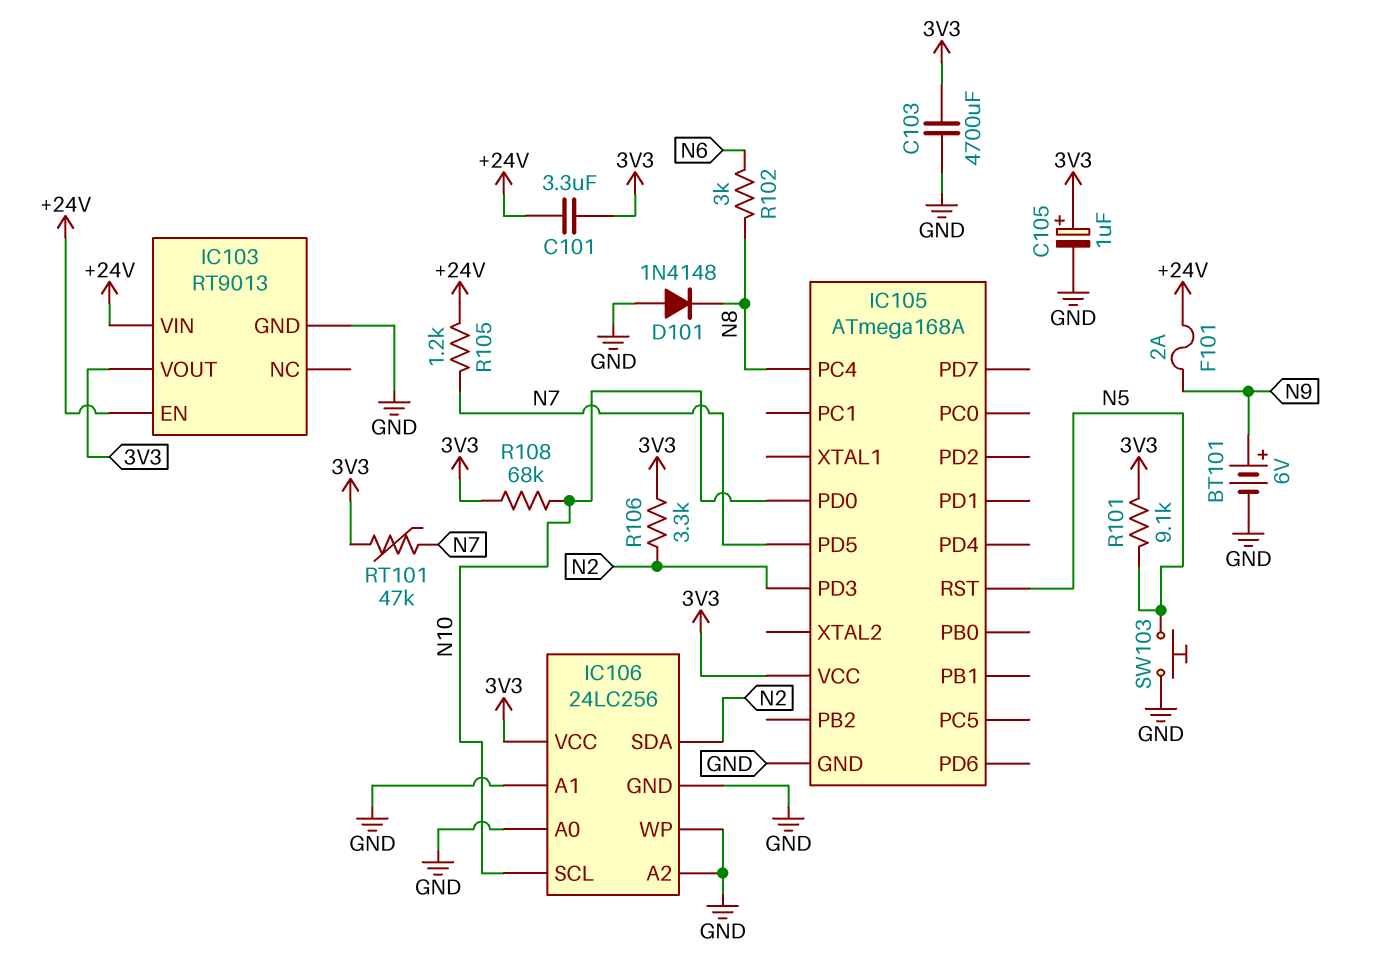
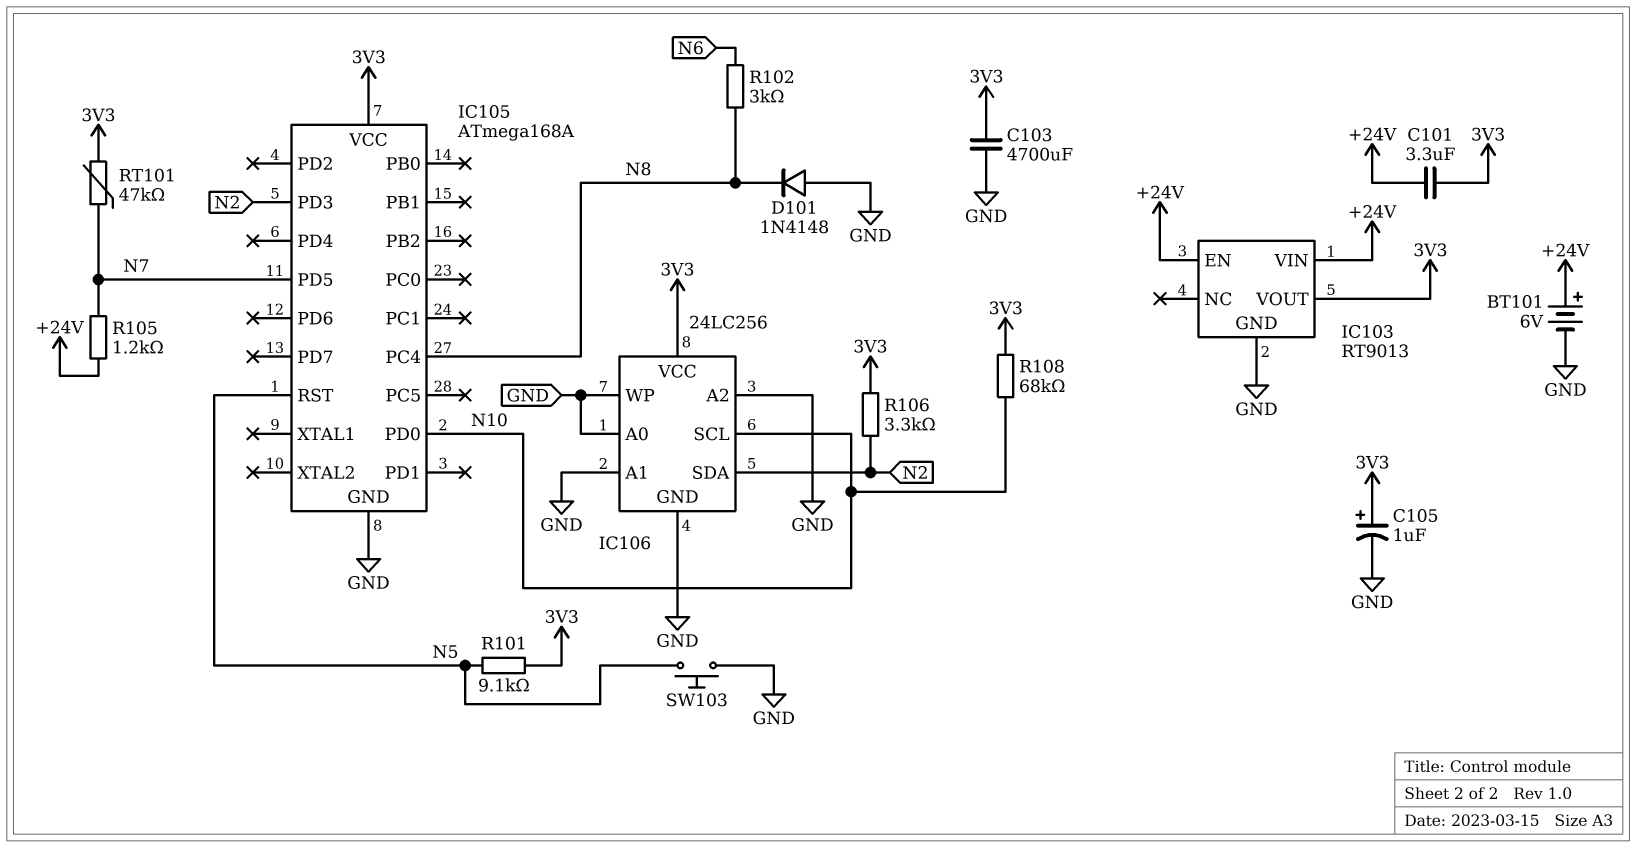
BT101: 6V (plus N9, minus GND) -> 6V (plus +24V, minus GND)
F101: 2A (+24V, N9) -> none

